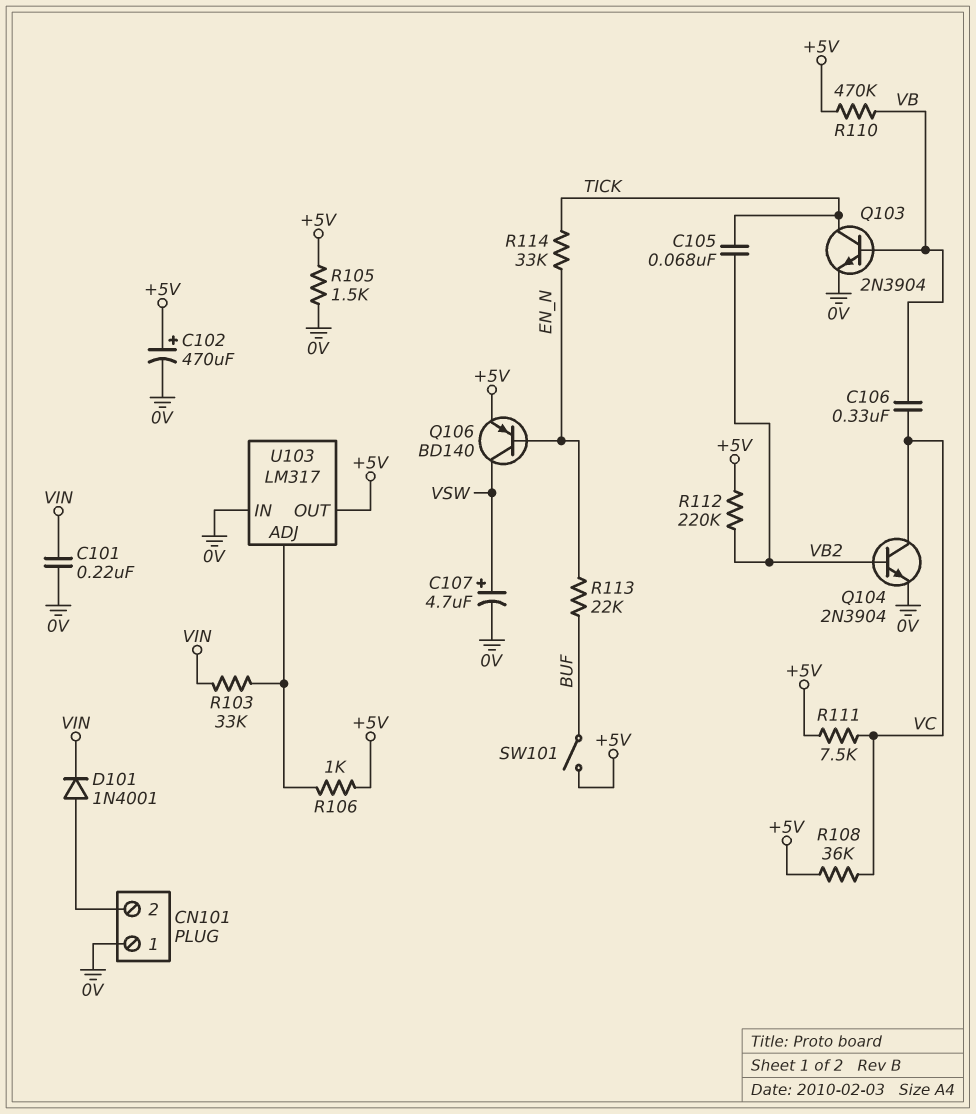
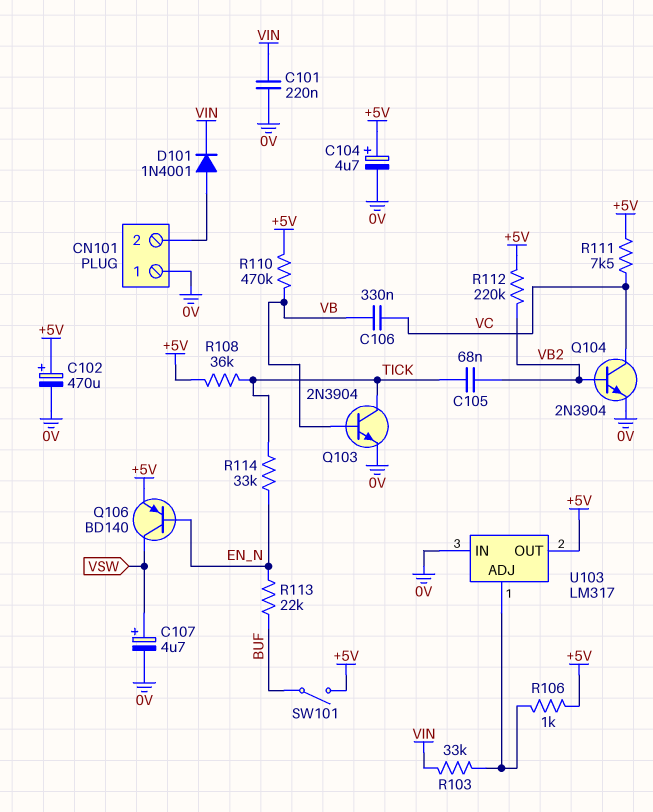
C104: none -> 4.7uF (plus +5V, minus 0V)
R105: 1.5k (+5V, 0V) -> none
R108: 36k (+5V, VC) -> 36k (+5V, TICK)

